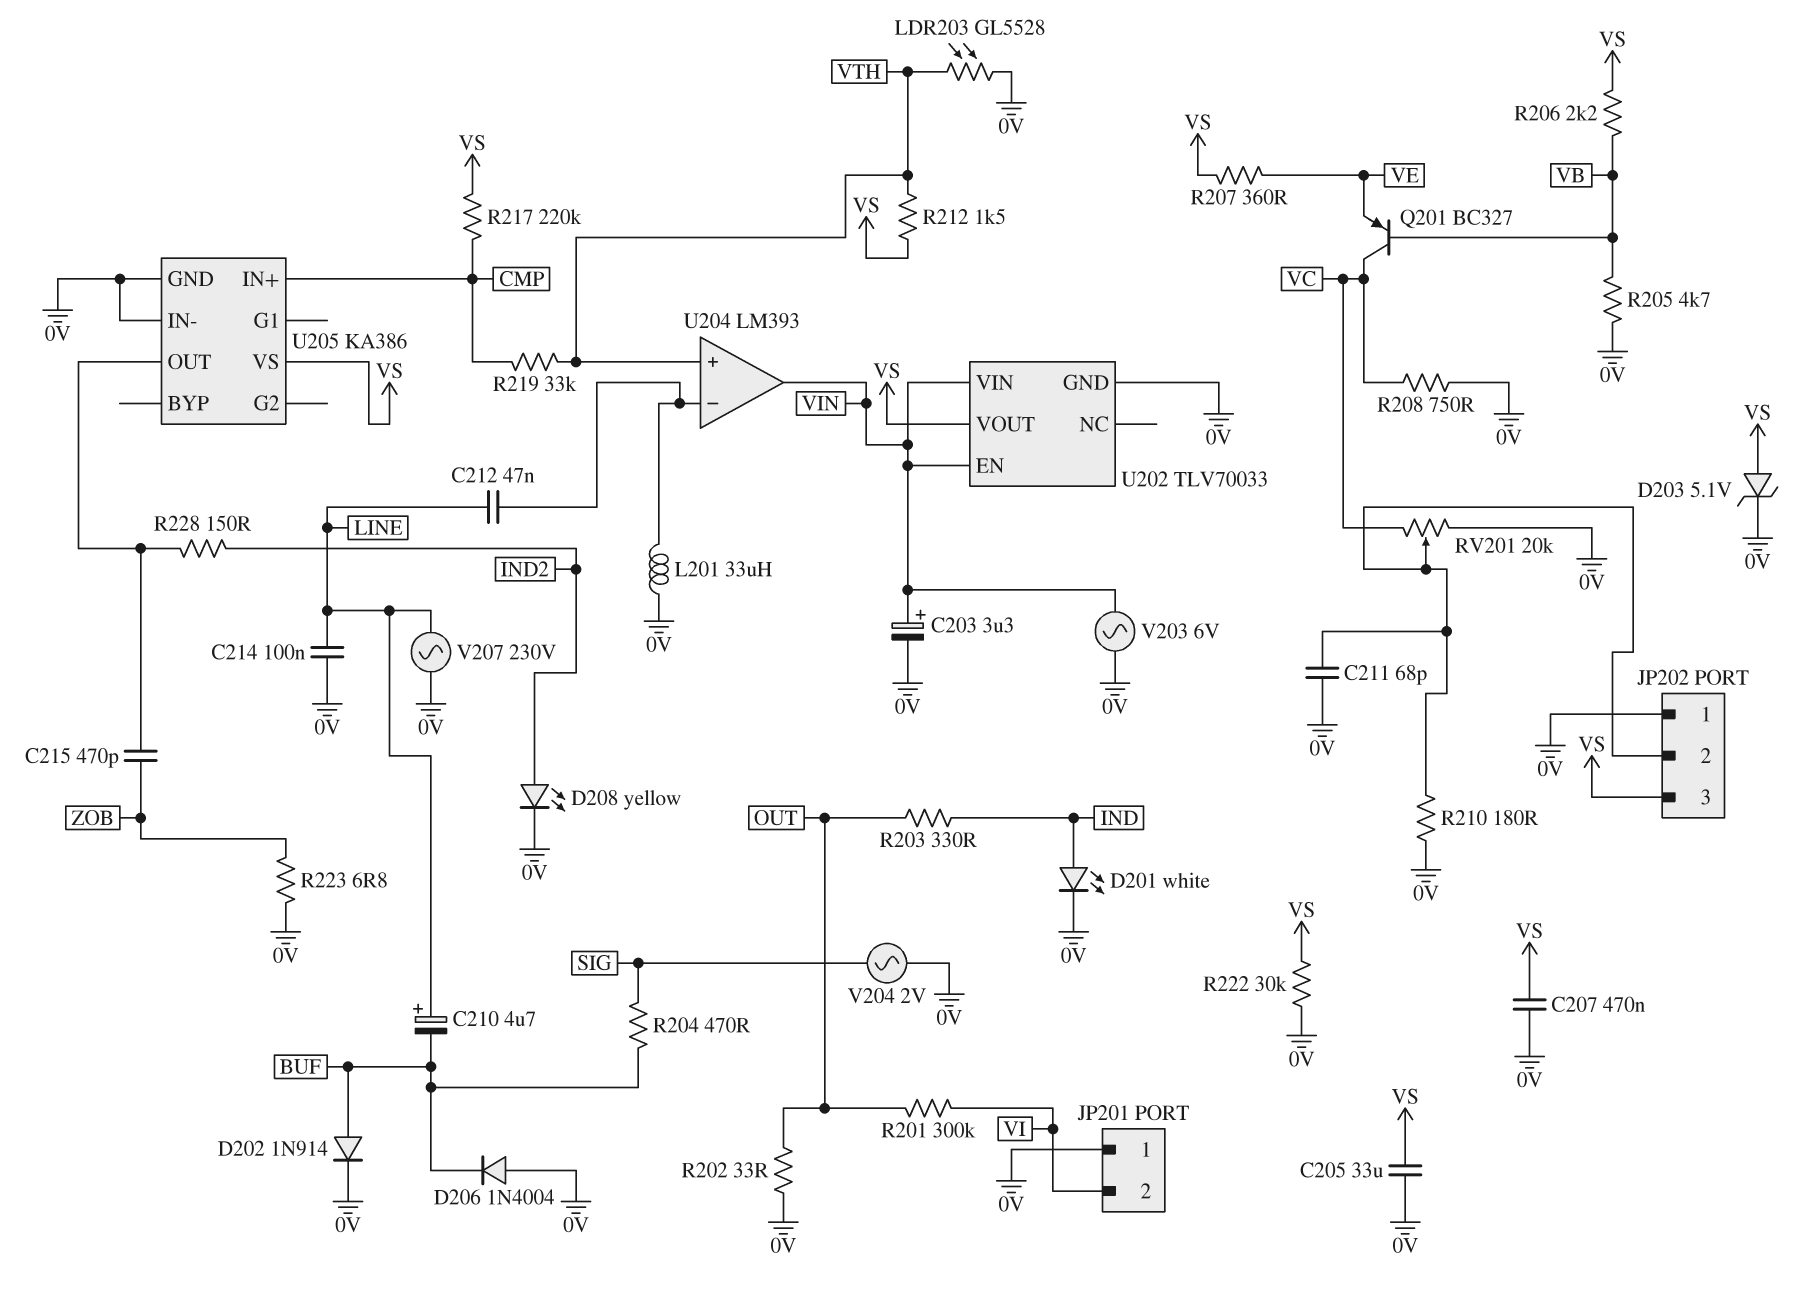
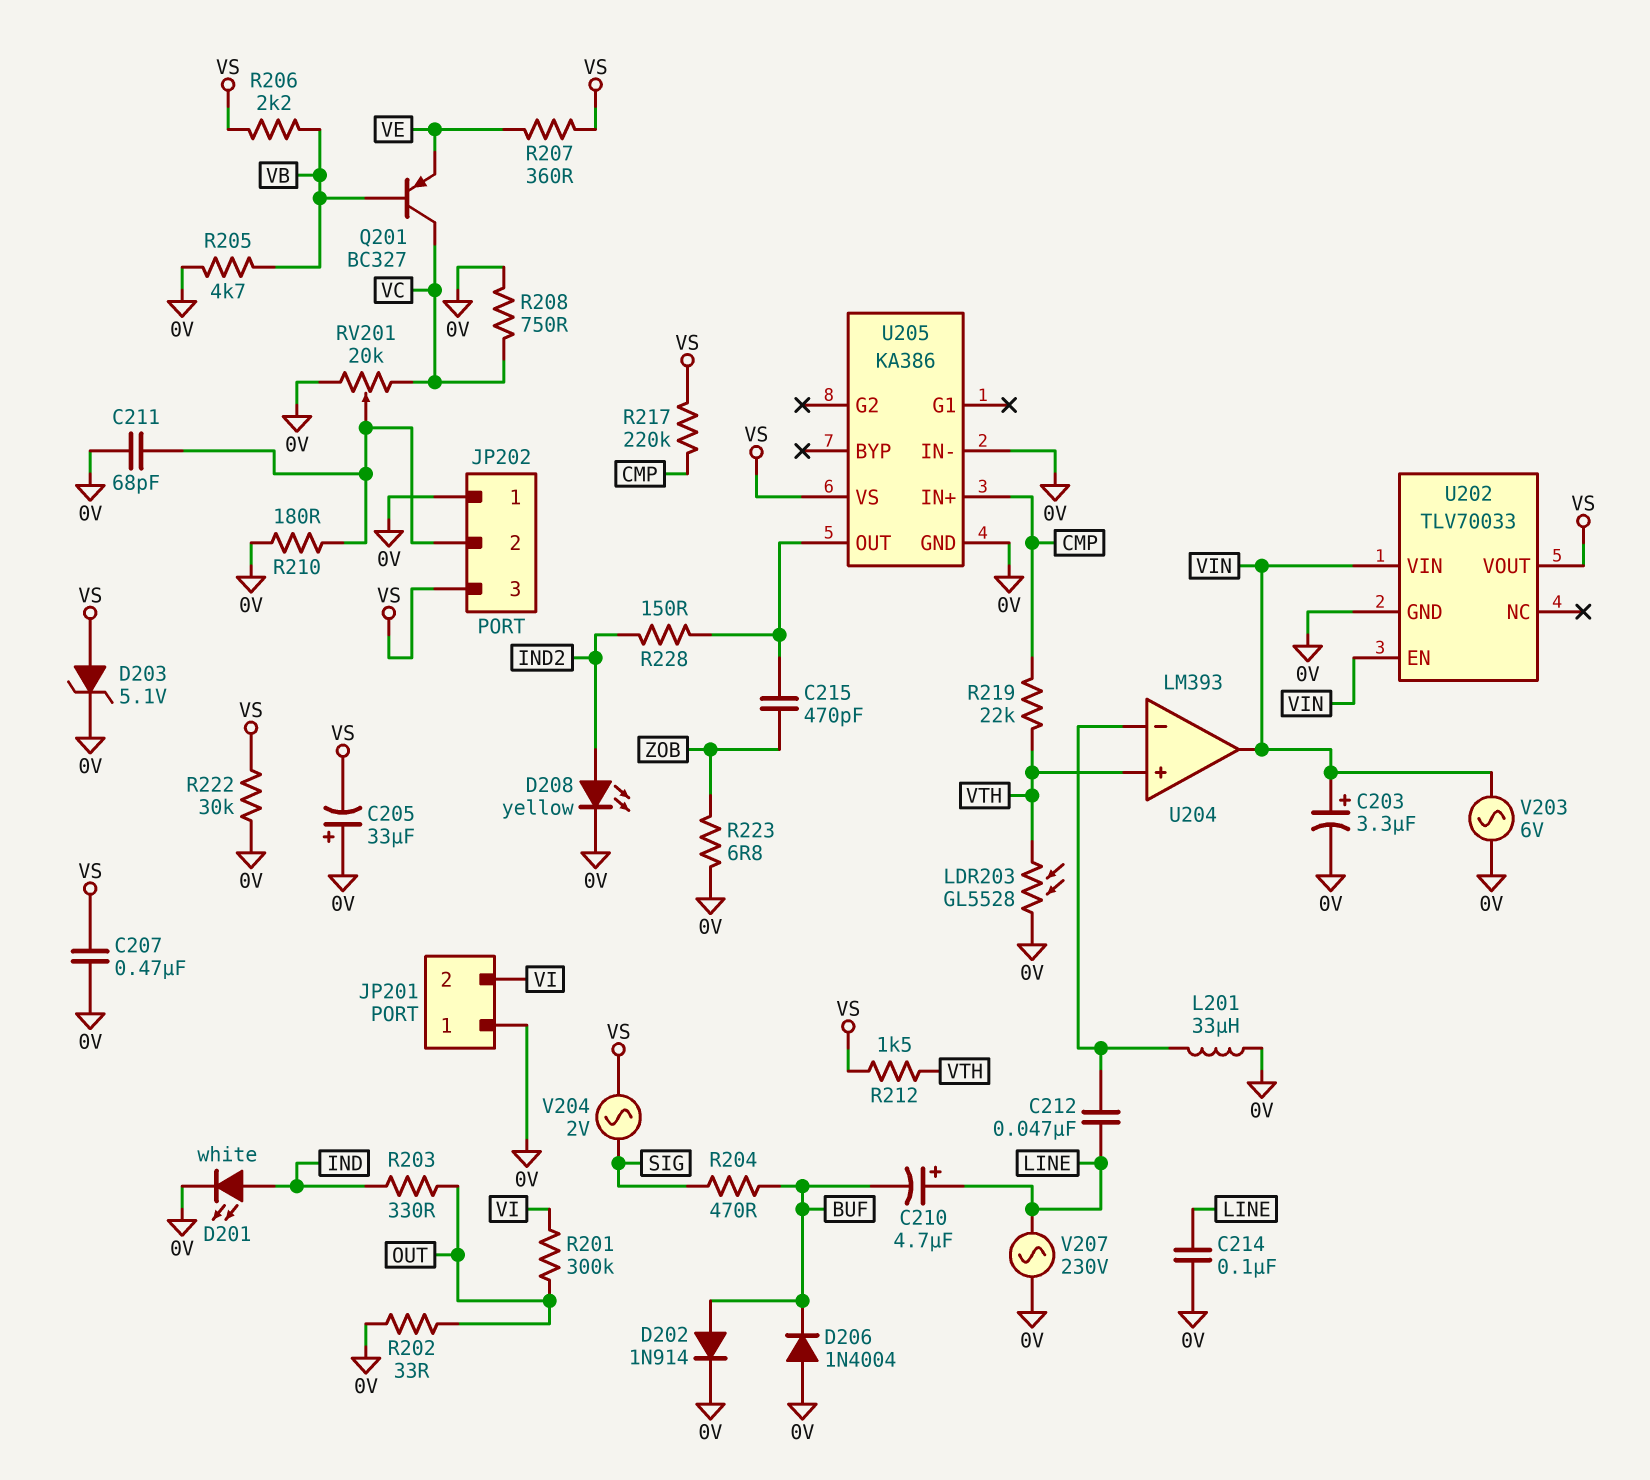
C205: 33uF (0V, VS) -> 33uF (plus 0V, minus VS)
R219: 33k (CMP, VTH) -> 22k (CMP, VTH)
V204: AC 2V (0V, SIG) -> AC 2V (SIG, VS)

